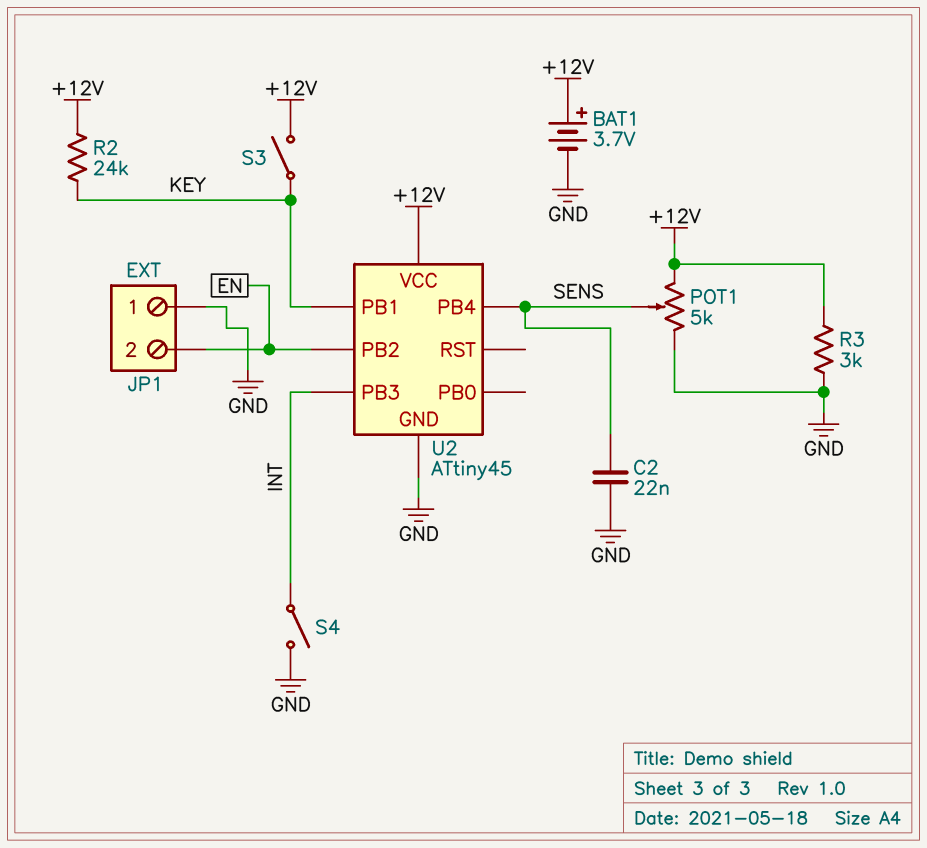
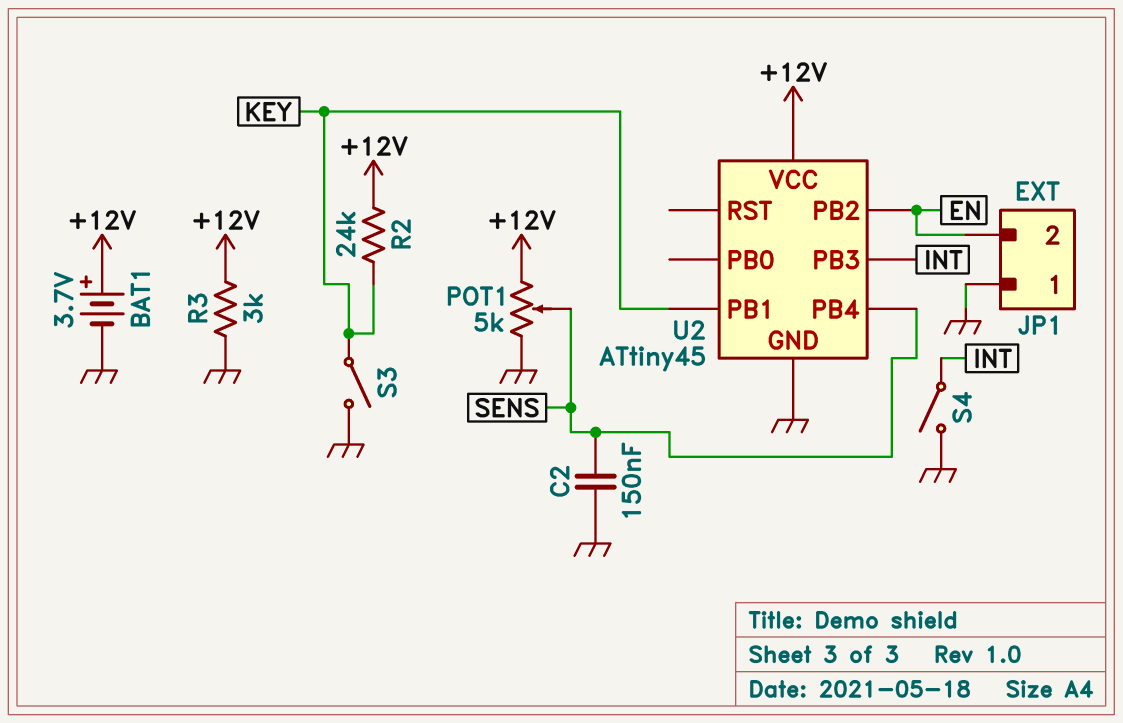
C2: 22nF (GND, SENS) -> 150nF (GND, SENS)
S3: switch (+12V, KEY) -> switch (GND, KEY)

